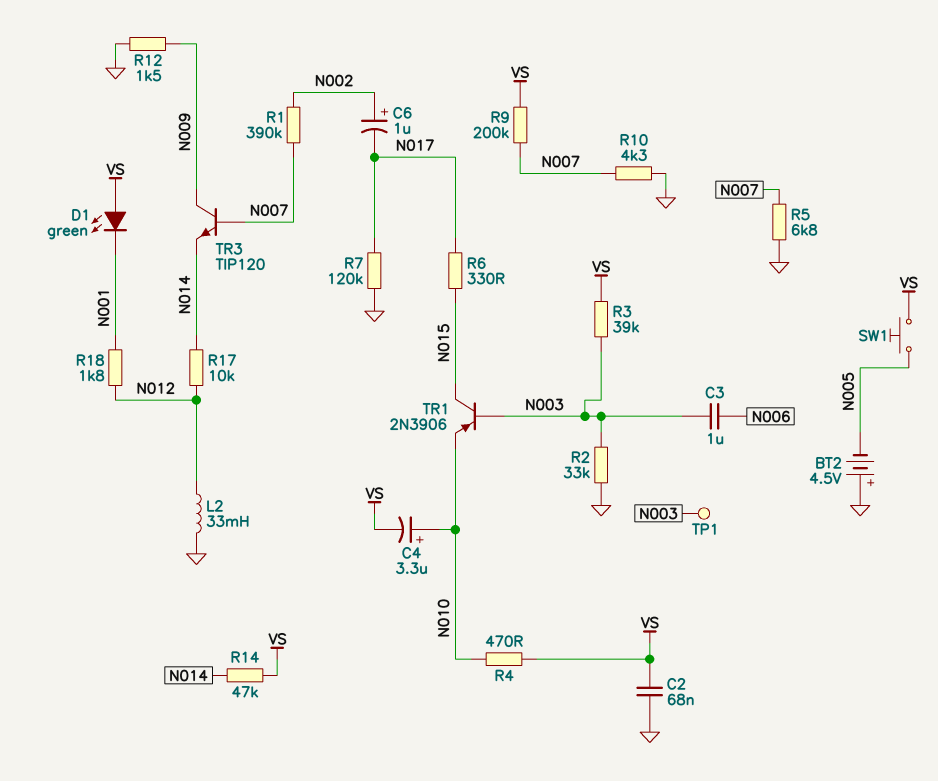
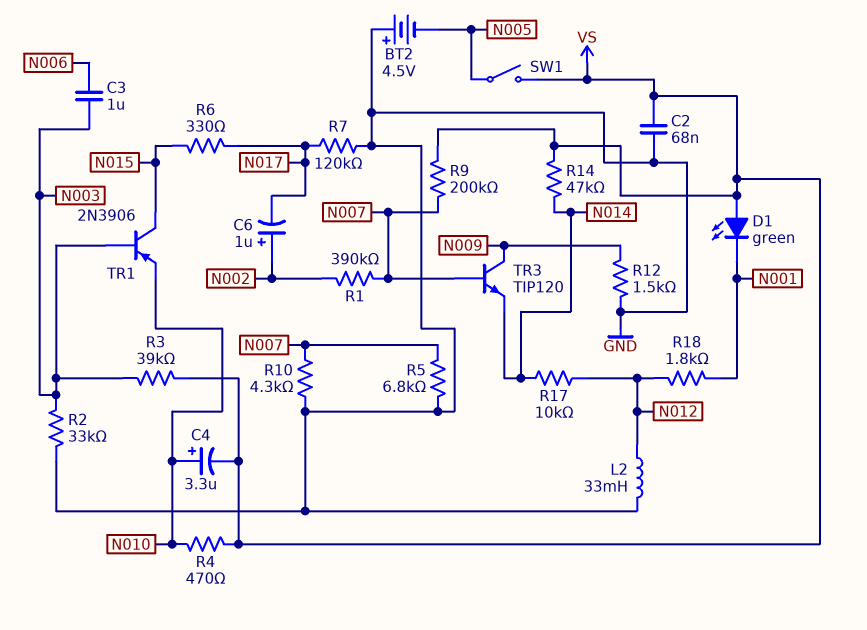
SW1: button (N005, VS) -> switch (N005, VS)
TP1: test point (N003) -> none

